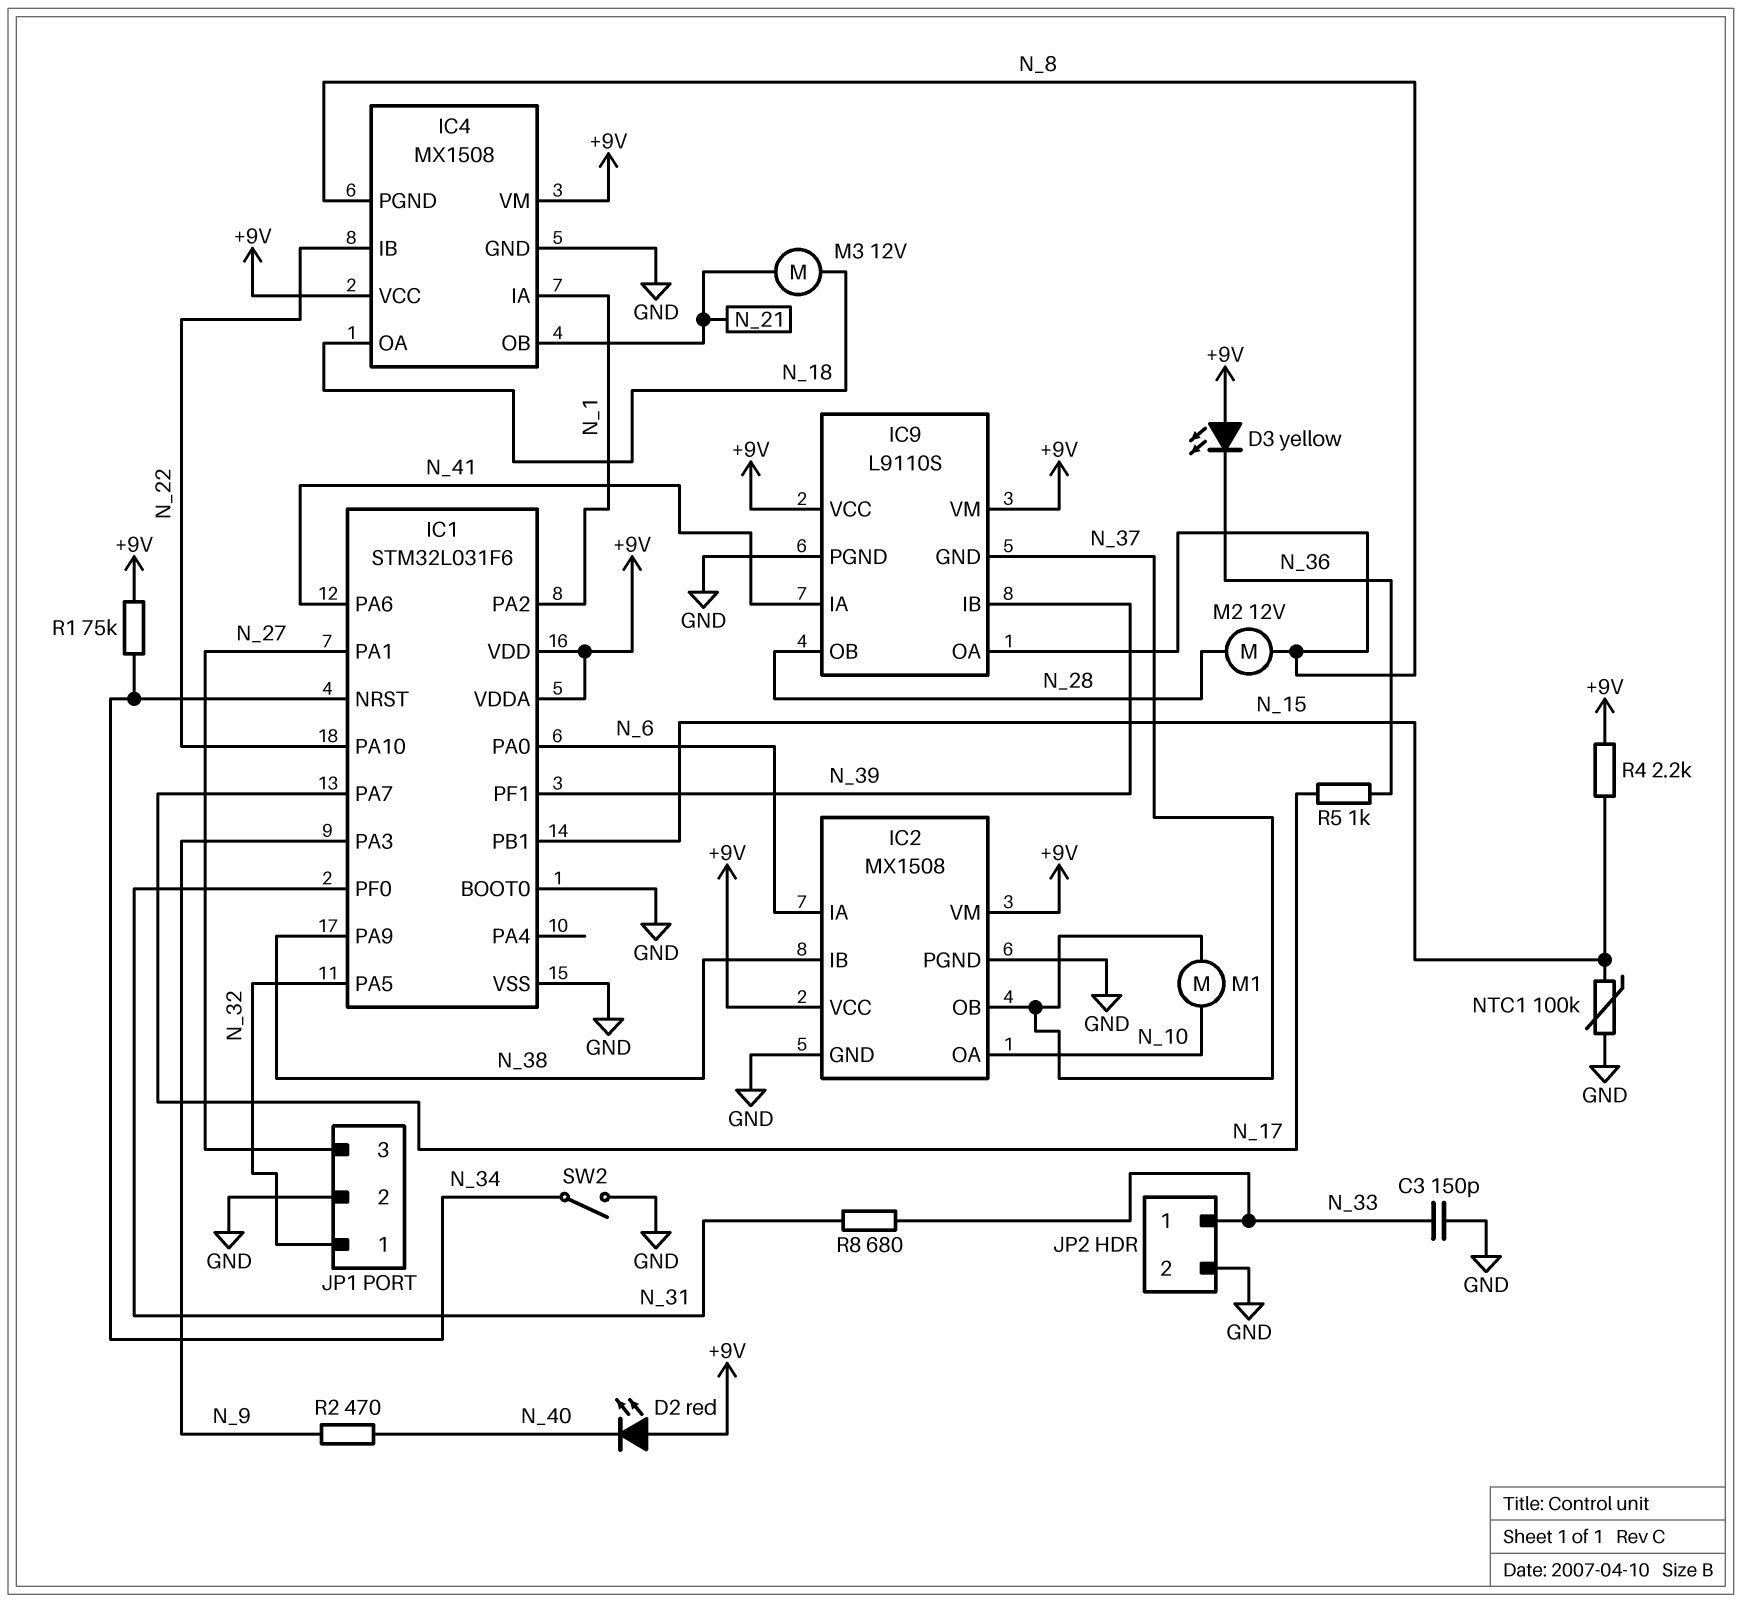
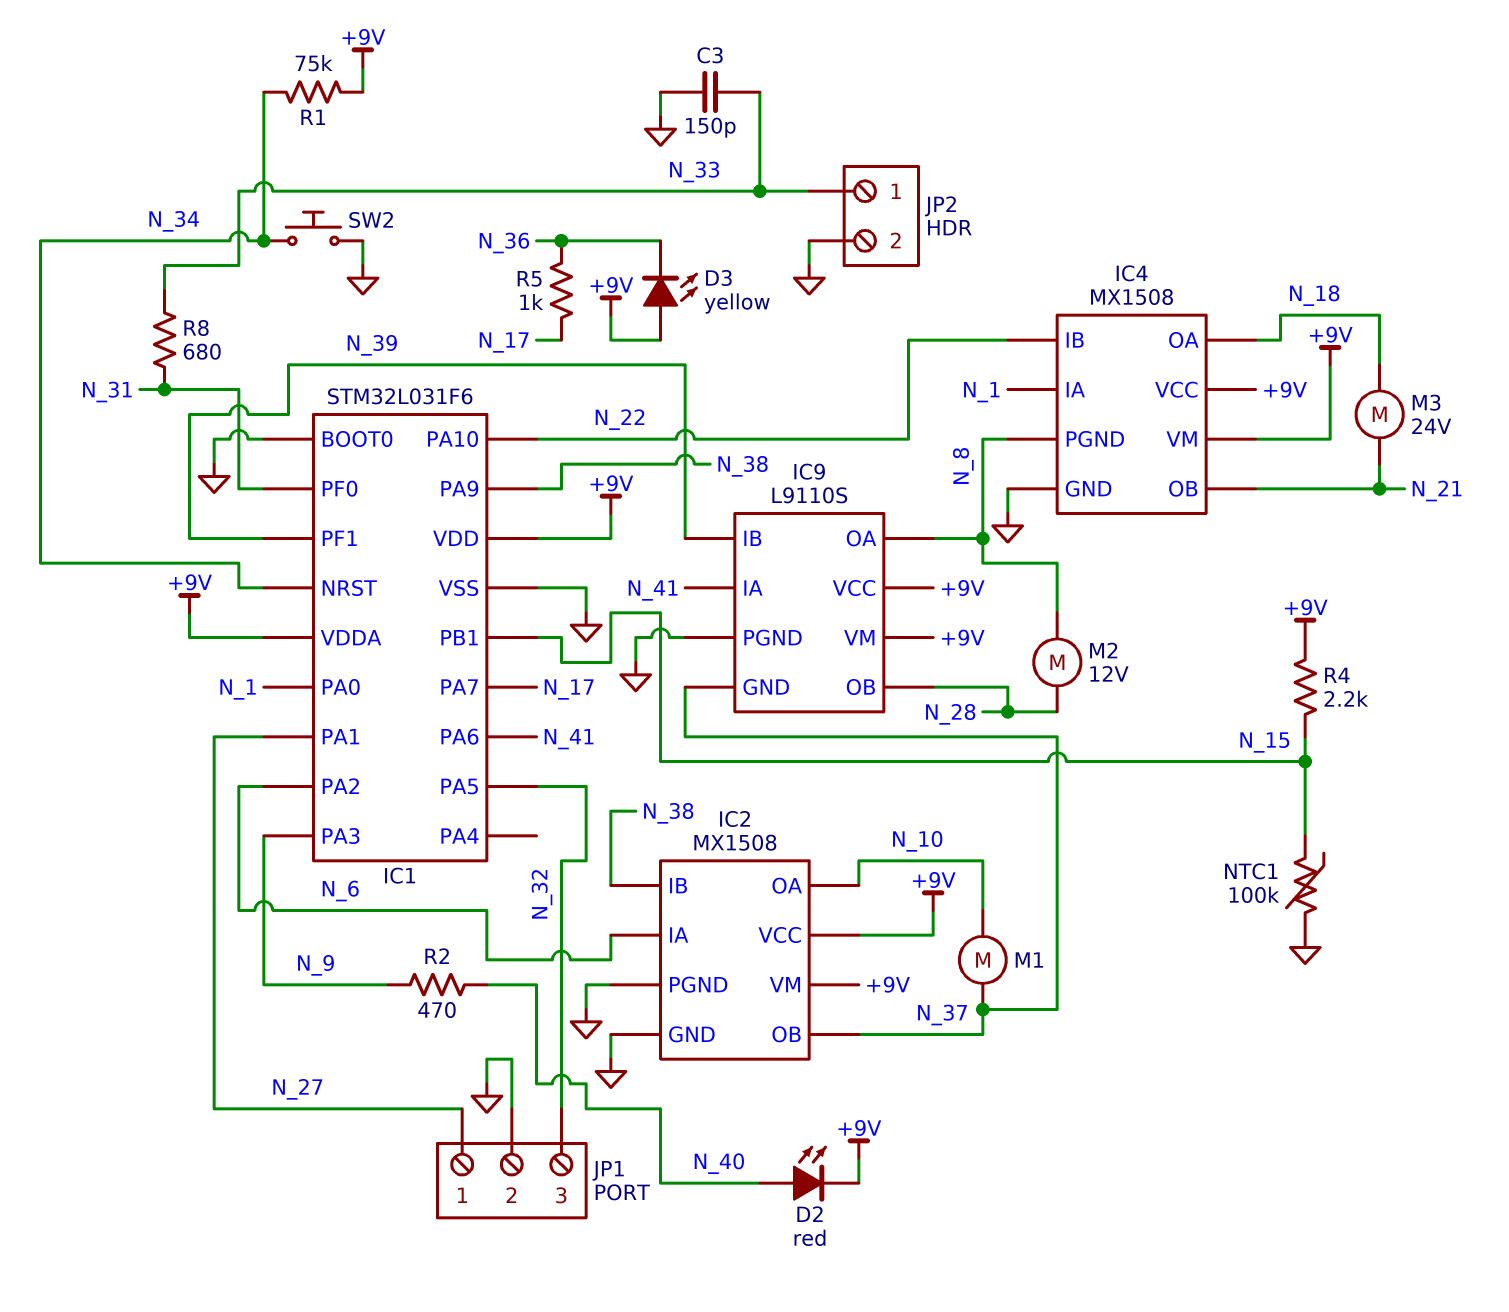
D2: LED red (A +9V, K N_40) -> LED red (A N_40, K +9V)
IC1 pin PA0: N_6 -> N_1
IC1 pin PA2: N_1 -> N_6
JP1 pin 1: N_32 -> N_27
JP1 pin 3: N_27 -> N_32
M3: motor 12V (N_18, N_21) -> motor 24V (N_18, N_21)
SW2: switch (GND, N_34) -> button (GND, N_34)

